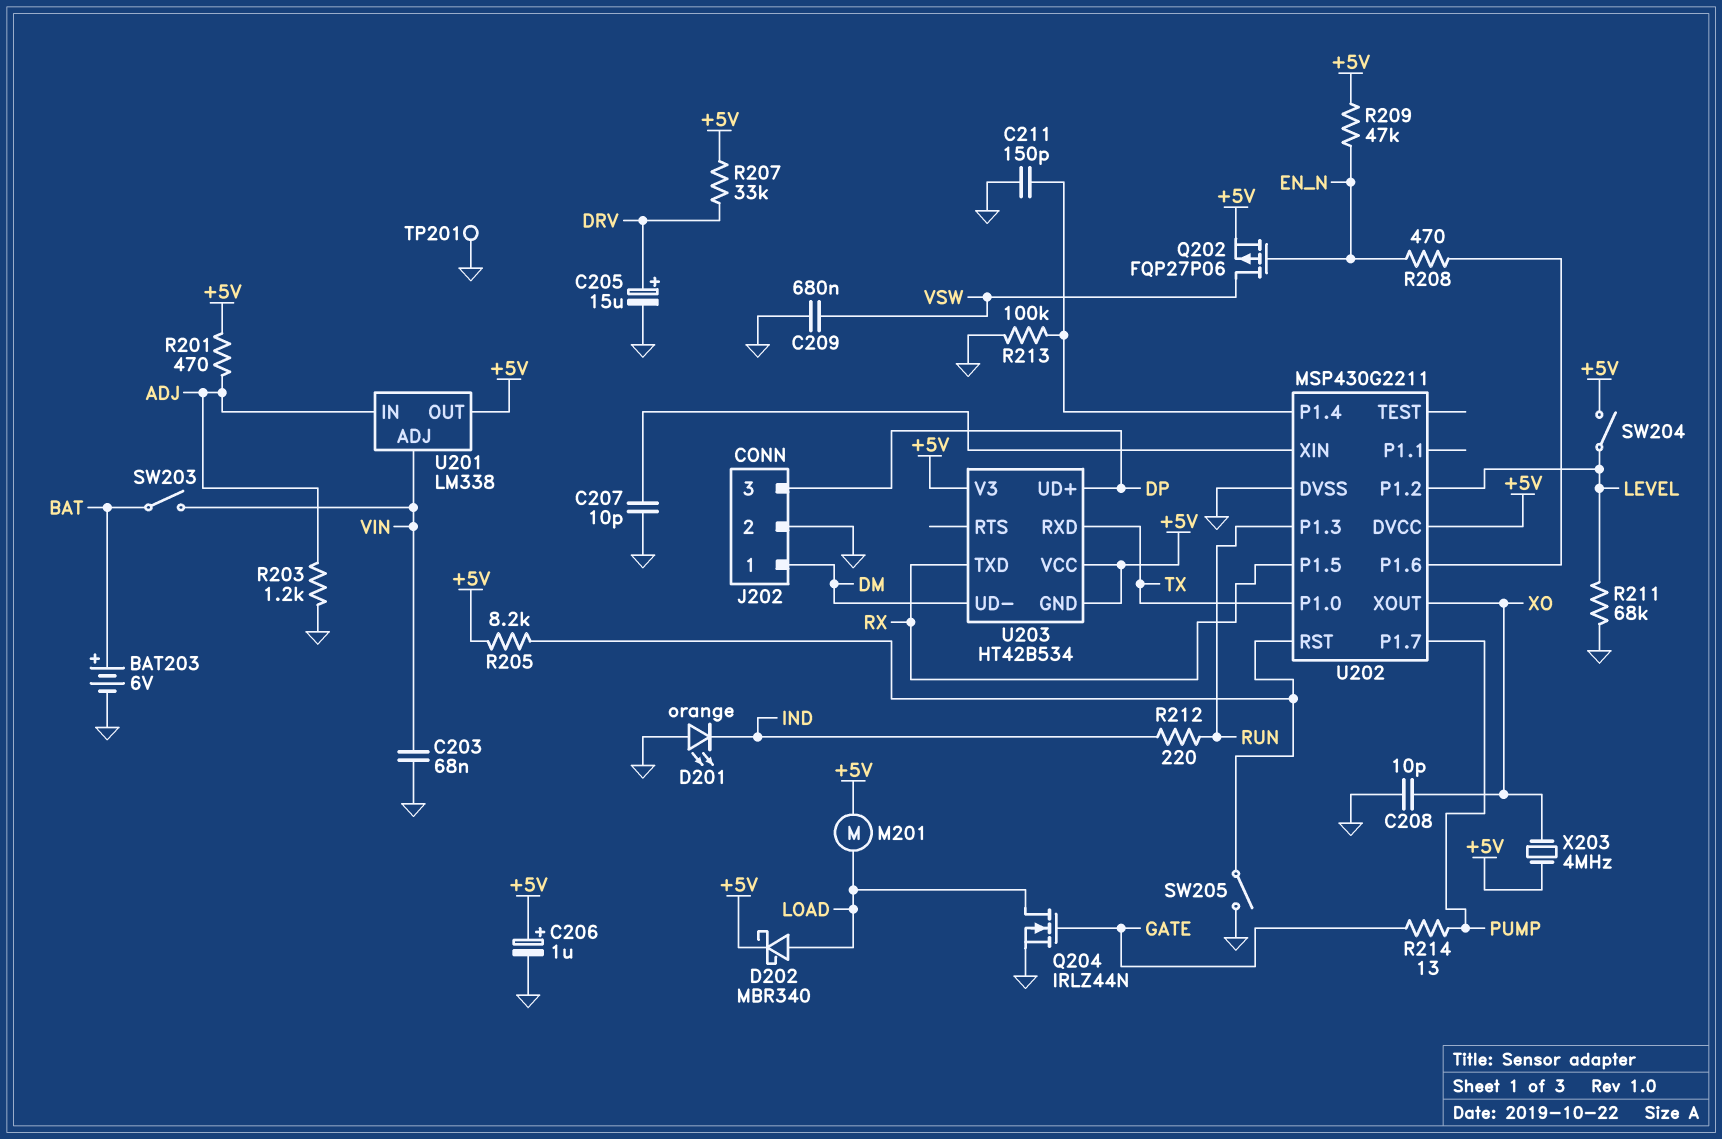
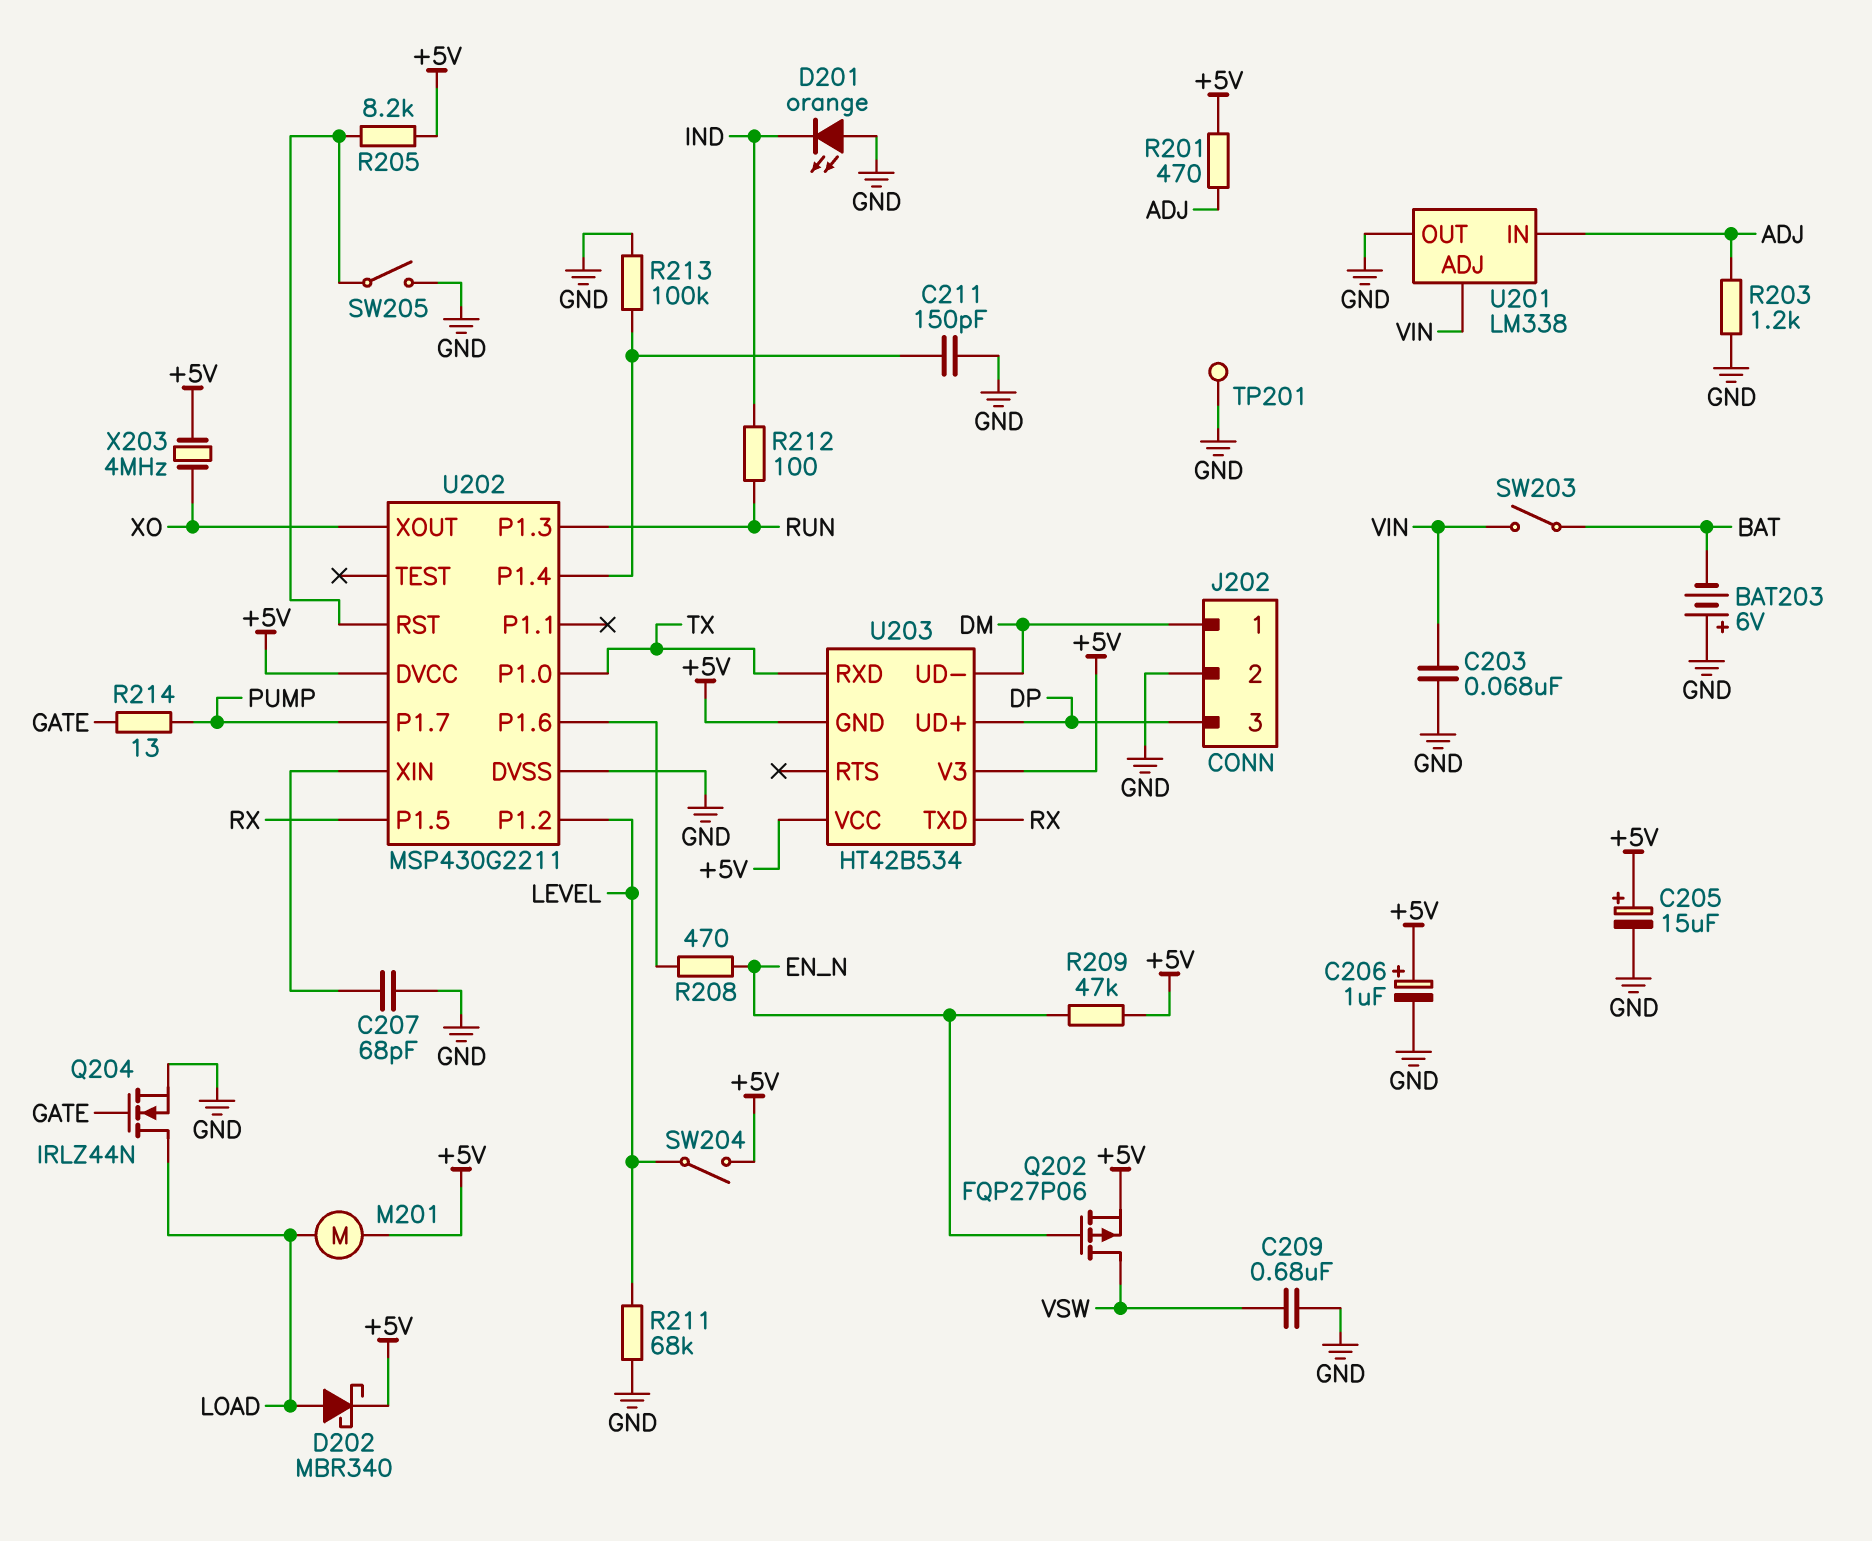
BAT203: 6V (plus BAT, minus GND) -> 6V (plus GND, minus BAT)
C205: 15uF (plus DRV, minus GND) -> 15uF (plus +5V, minus GND)
C207: 10pF (GND, U202/XIN) -> 68pF (GND, U202/XIN)
C208: 10pF (GND, XO) -> none
R207: 33k (+5V, DRV) -> none
R212: 220 (IND, RUN) -> 100 (IND, RUN)
U201 pin OUT: +5V -> GND

